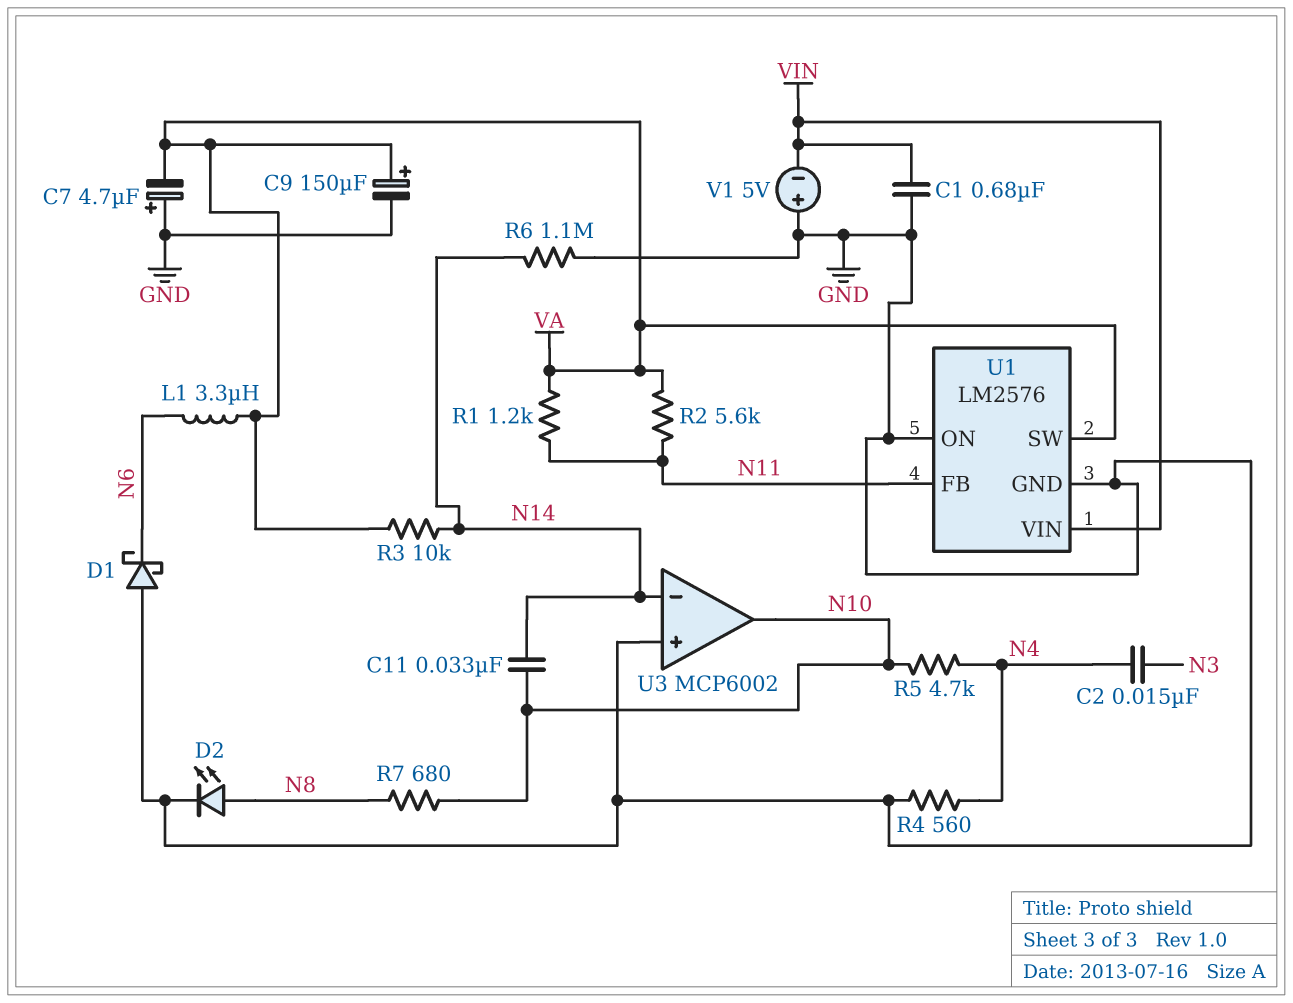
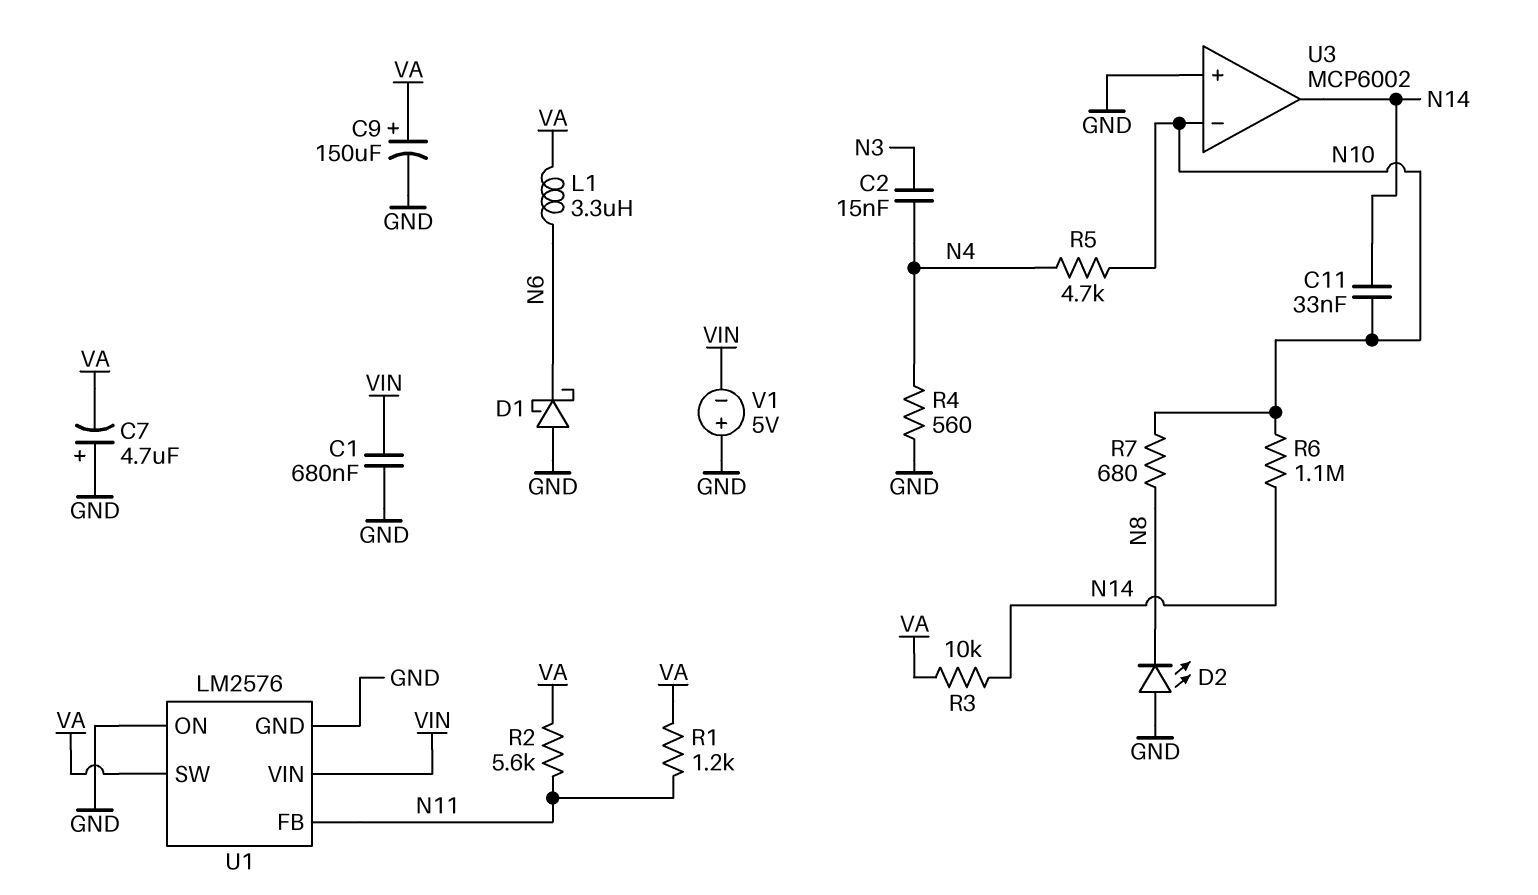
D2: LED (A N8, K GND) -> LED (A GND, K N8)
R6: 1.1M (GND, N14) -> 1.1M (N10, N14)
U3 pin in-: N14 -> N10
U3 pin out: N10 -> N14

